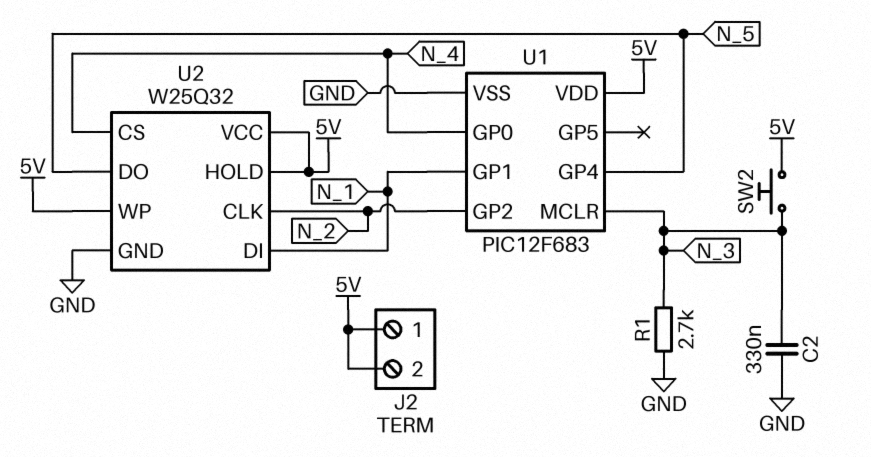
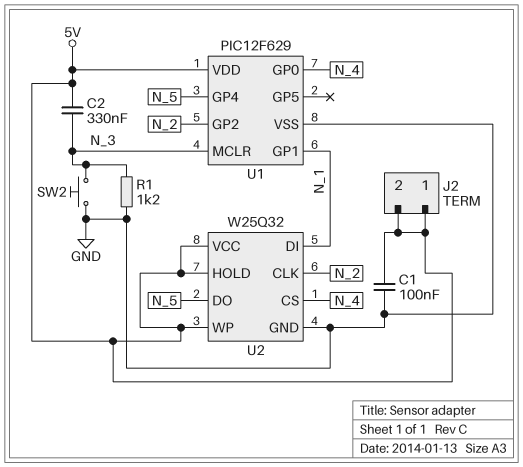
C1: none -> 100nF (5V, GND)
C2: 330nF (GND, N_3) -> 330nF (5V, N_3)
R1: 2.7k (GND, N_3) -> 1.2k (GND, N_3)
SW2: button (5V, N_3) -> button (GND, N_3)
U1: PIC12F683 -> PIC12F629

